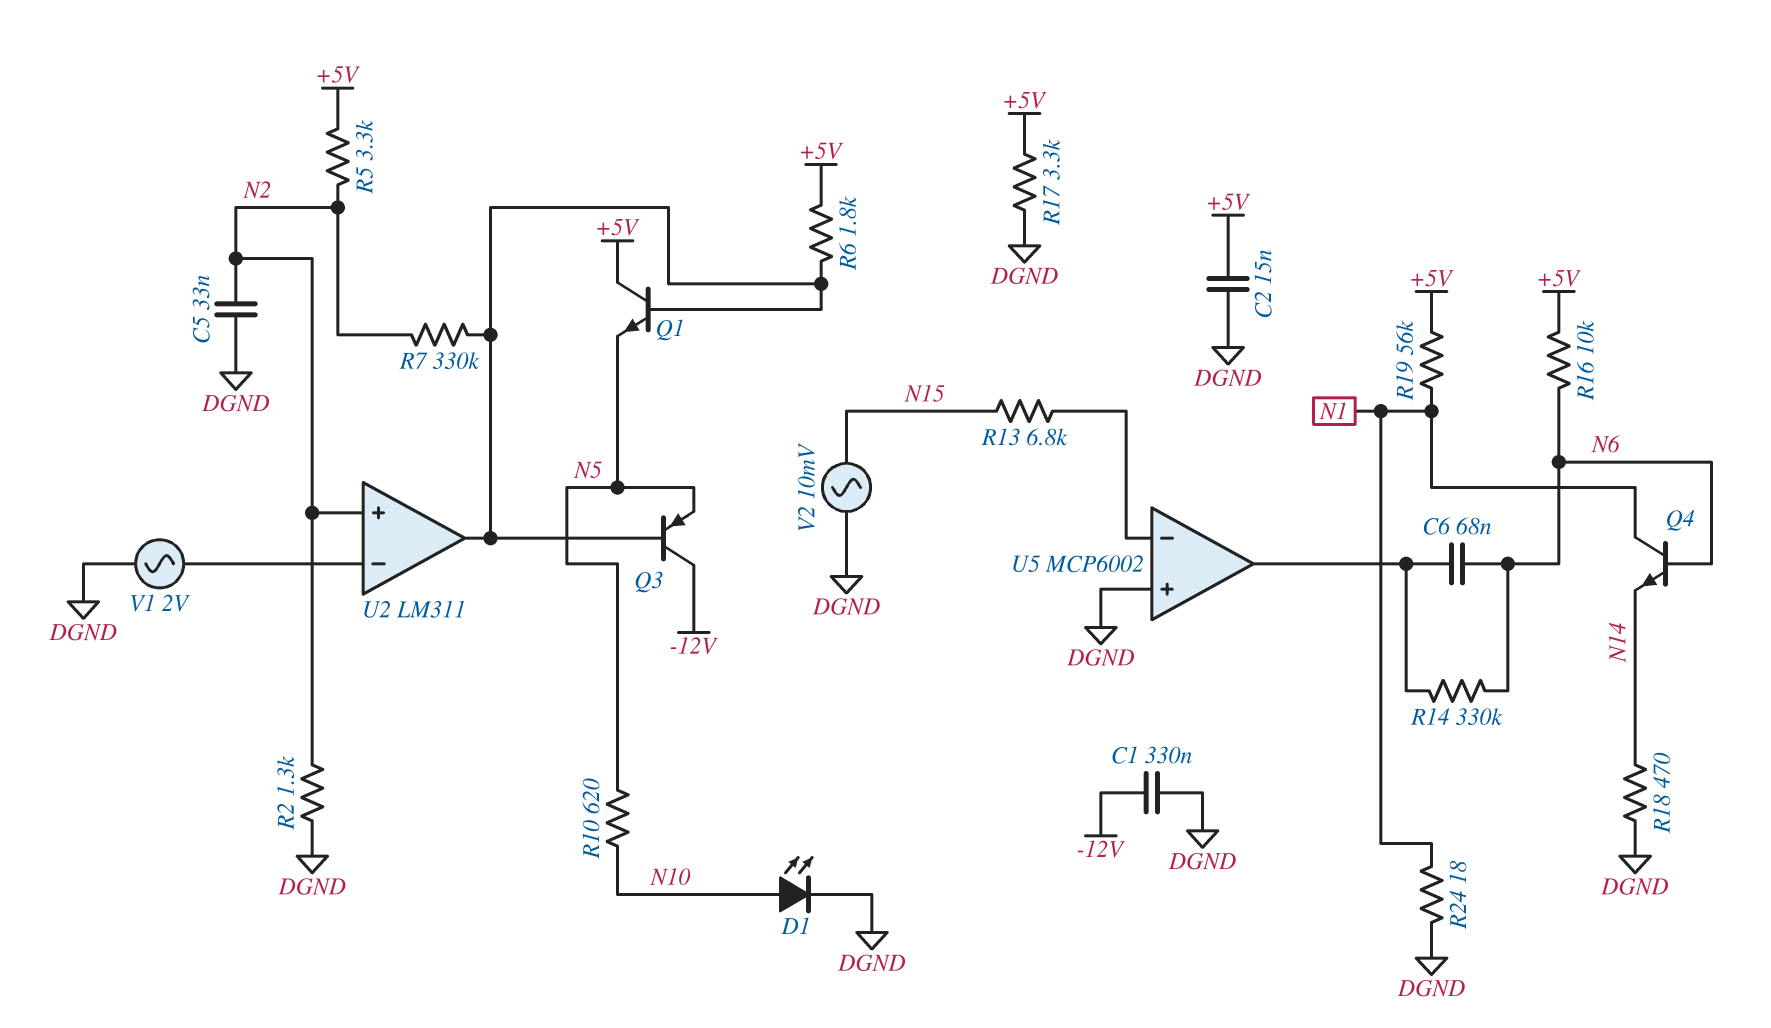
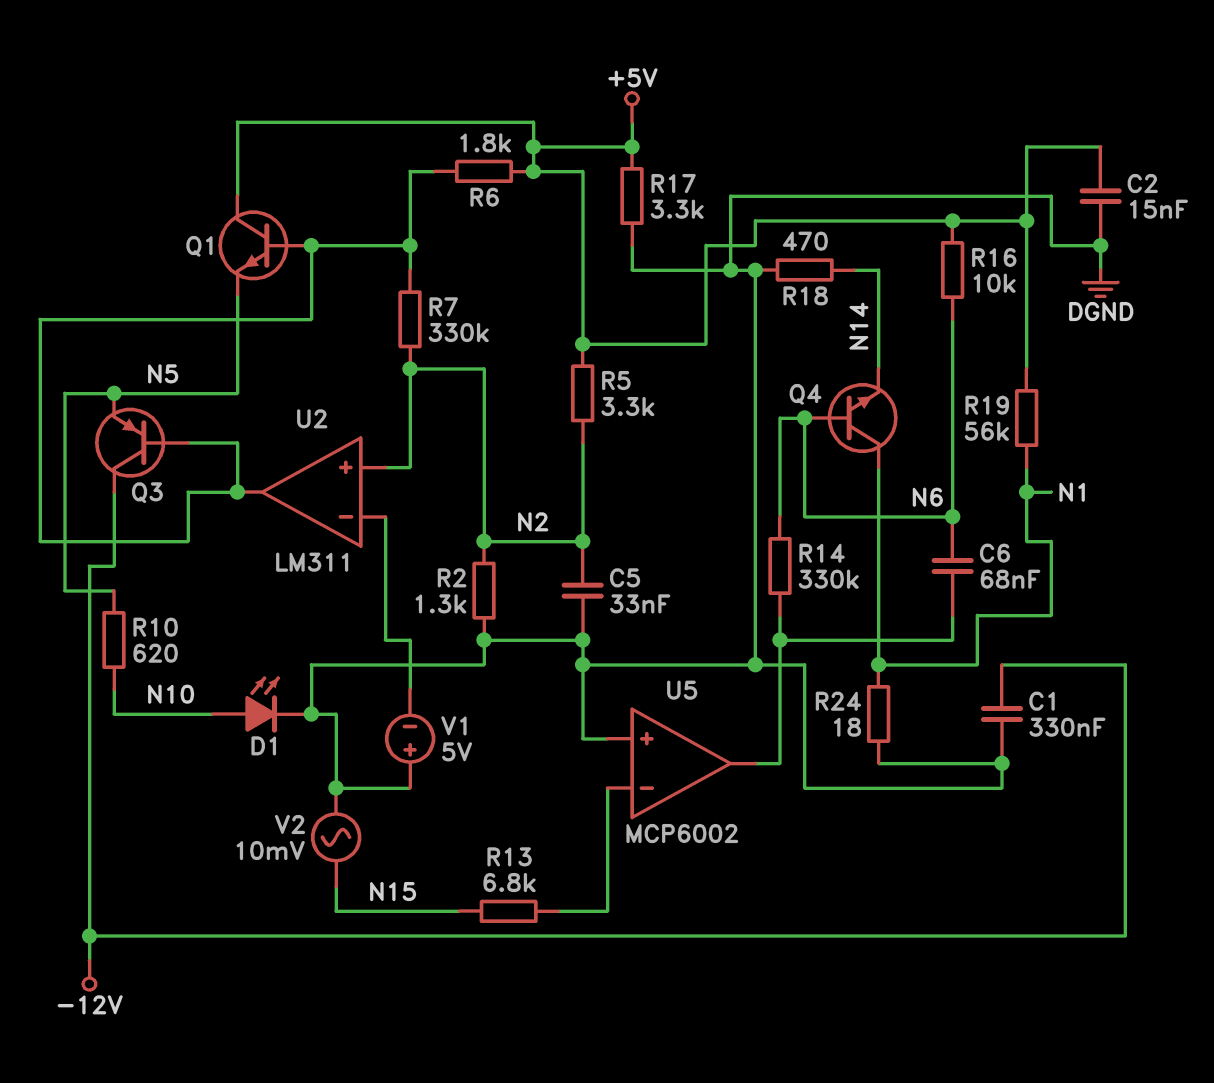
V1: AC 2V (DGND, U2/in-) -> 5V (plus DGND, minus U2/in-)

